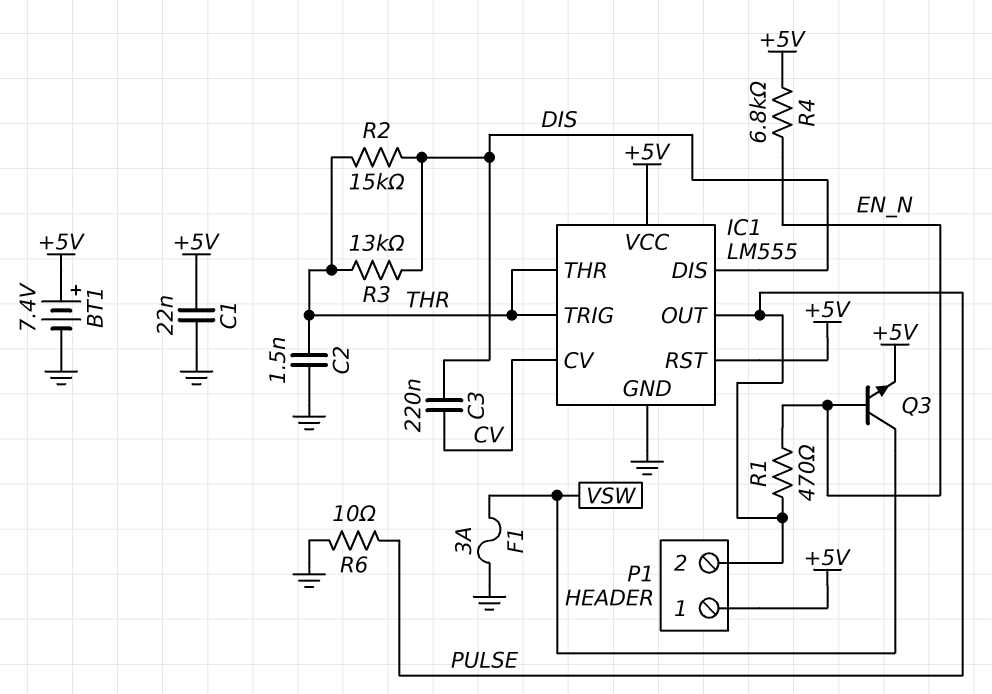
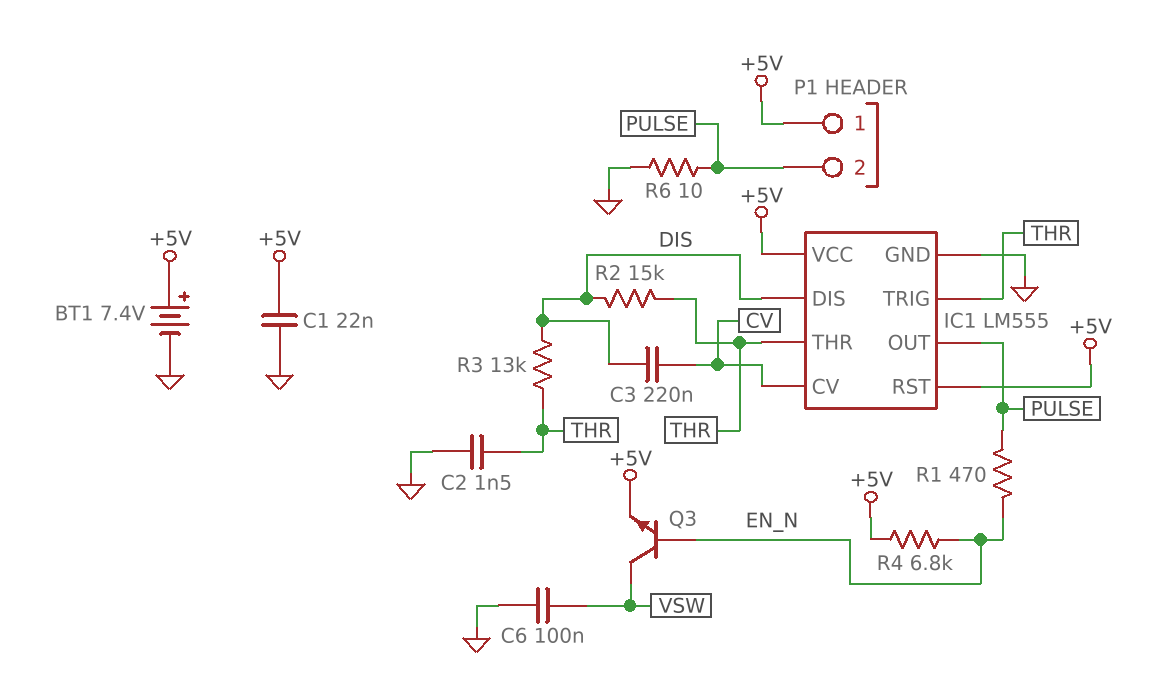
C6: none -> 100nF (GND, VSW)
F1: 3A (GND, VSW) -> none

